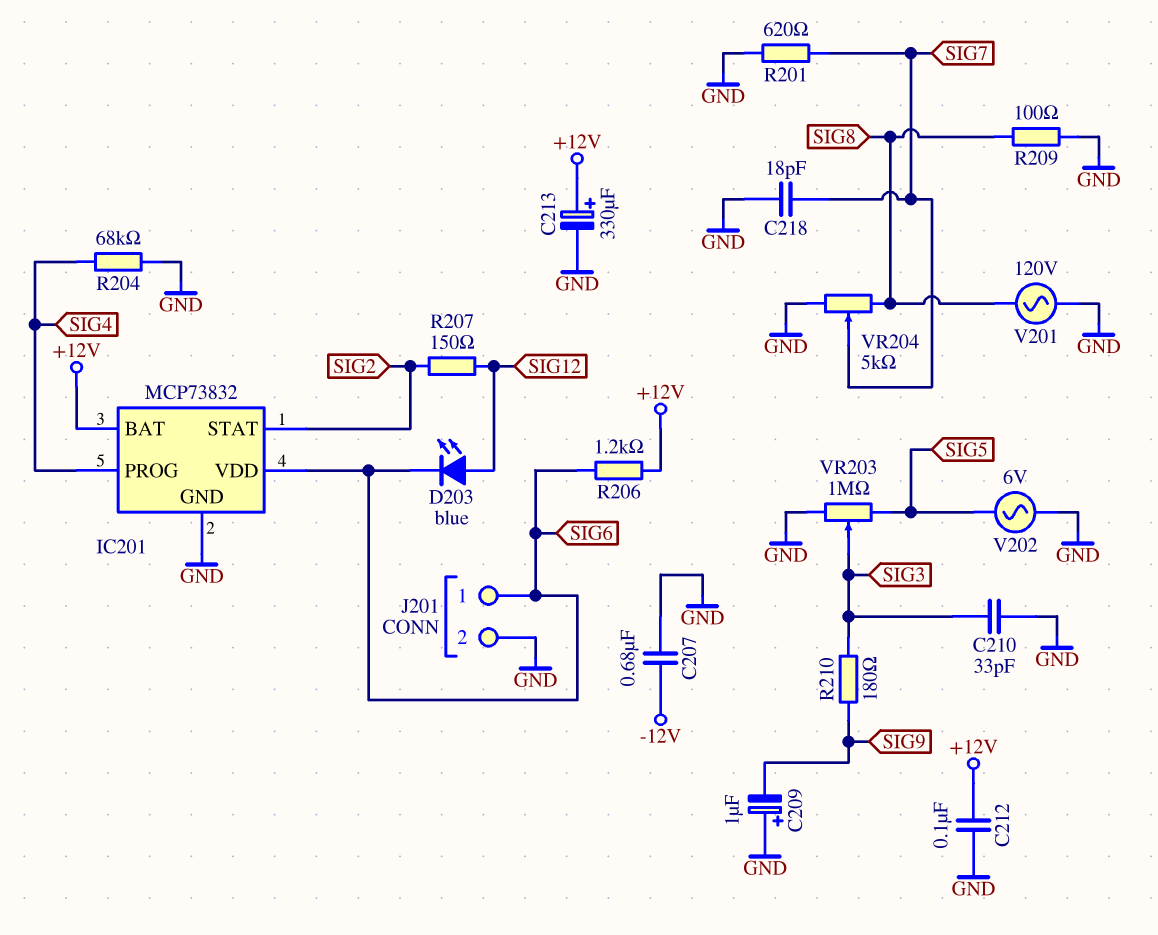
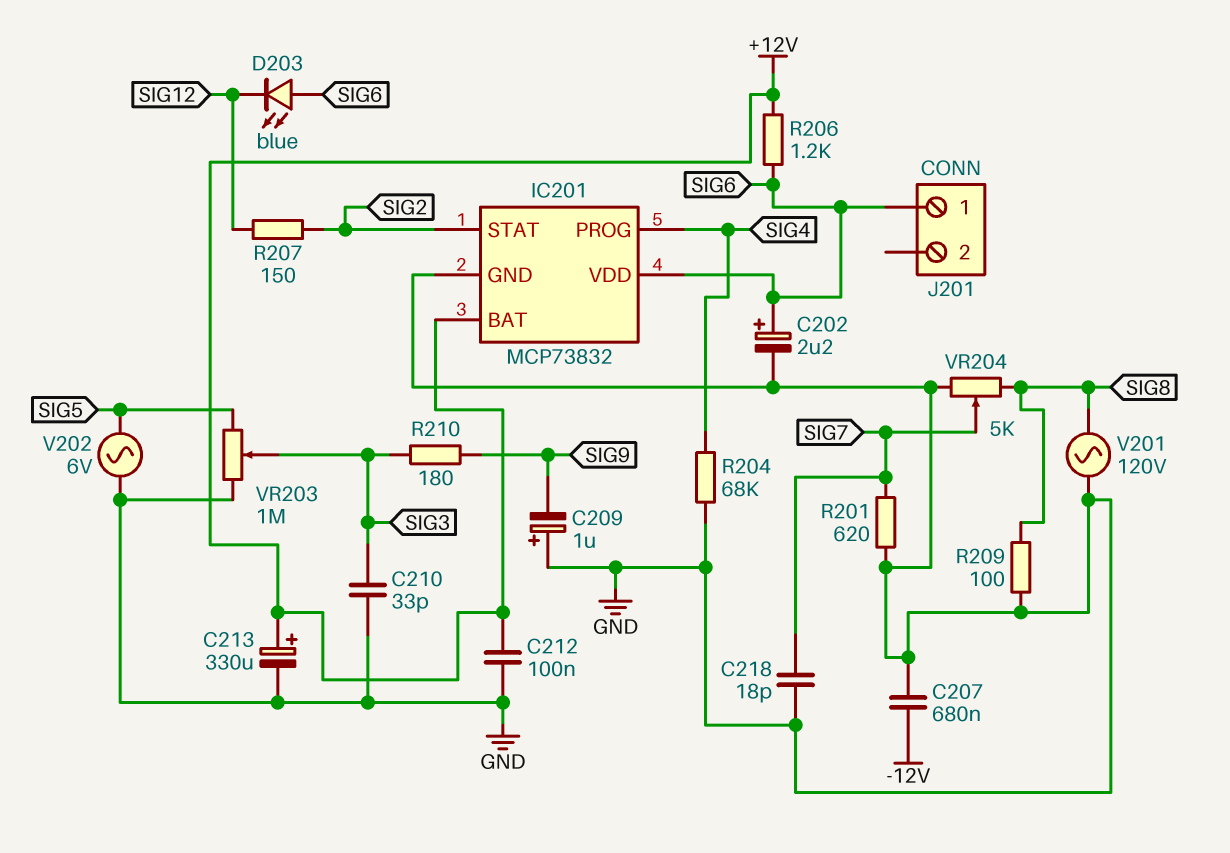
C202: none -> 2.2uF (plus SIG6, minus GND)
D203: LED blue (A SIG12, K SIG6) -> LED blue (A SIG6, K SIG12)
J201 pin 2: GND -> none

